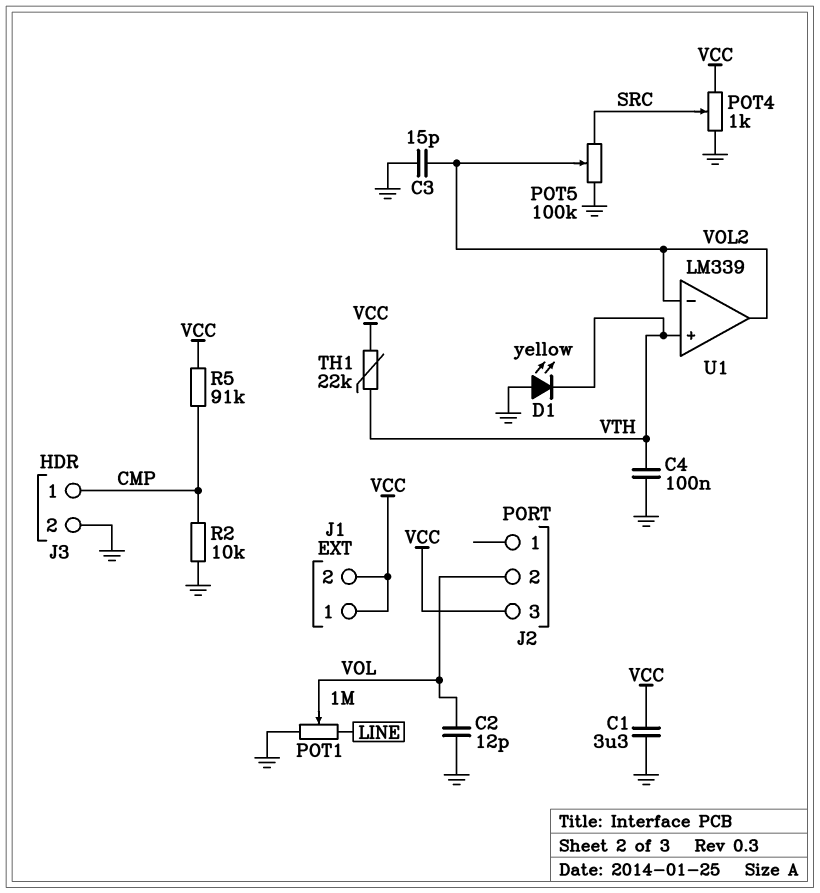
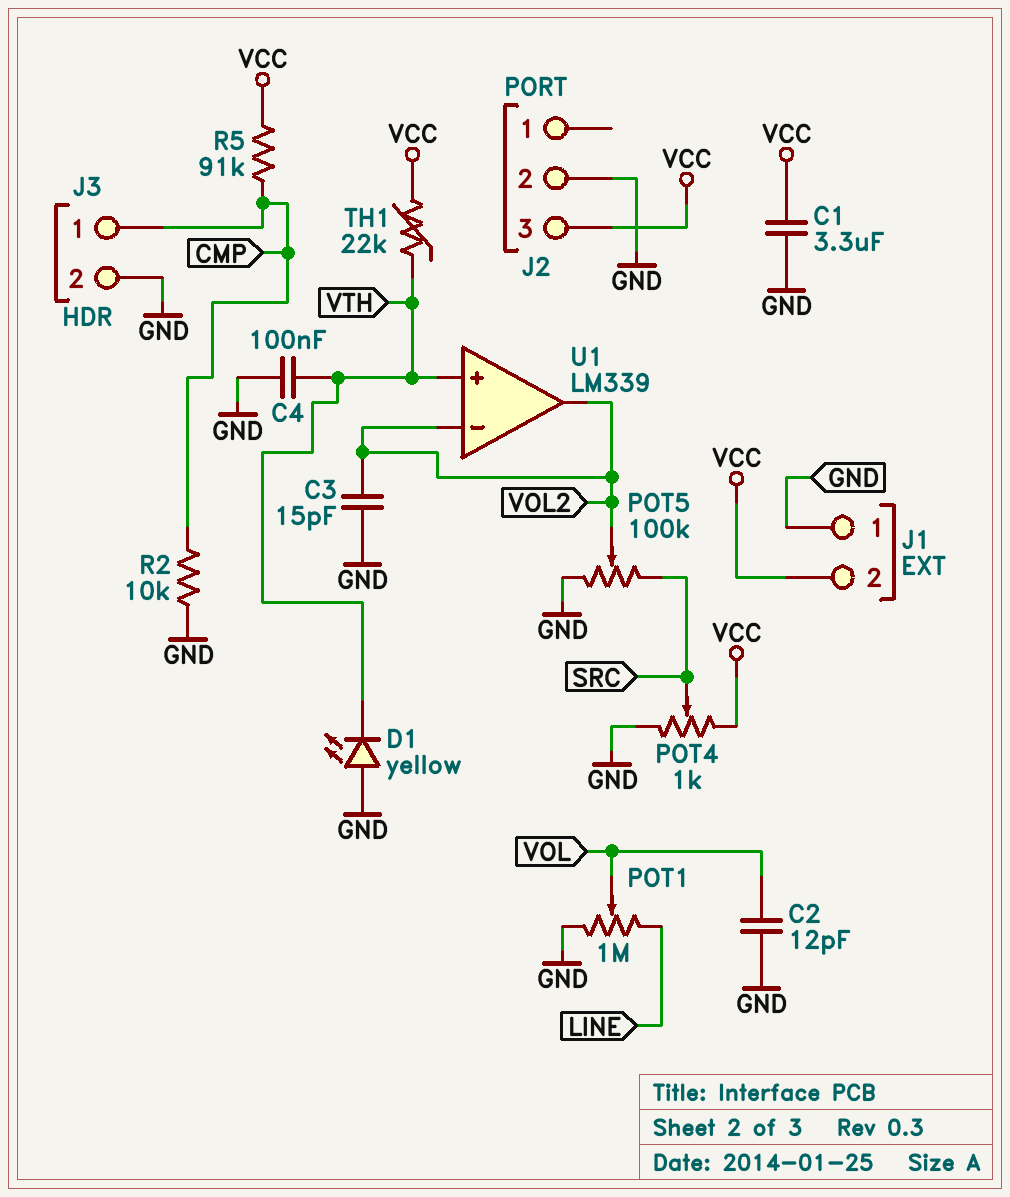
J1 pin 1: VCC -> GND
J2 pin 2: VOL -> GND

